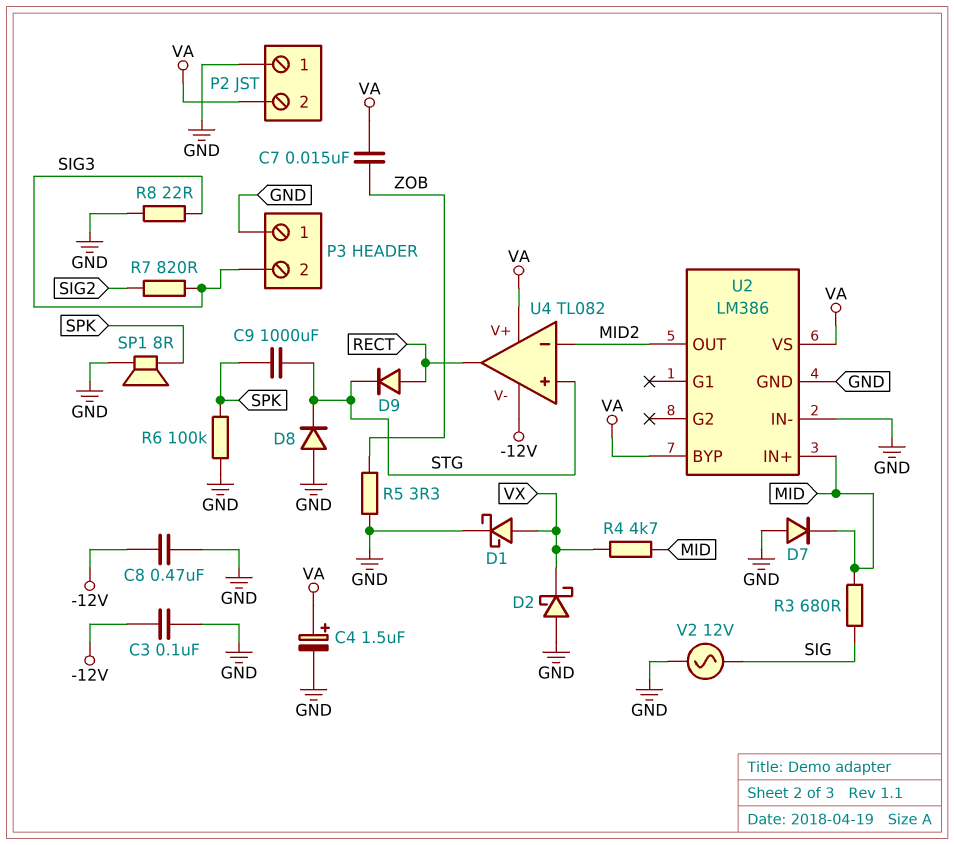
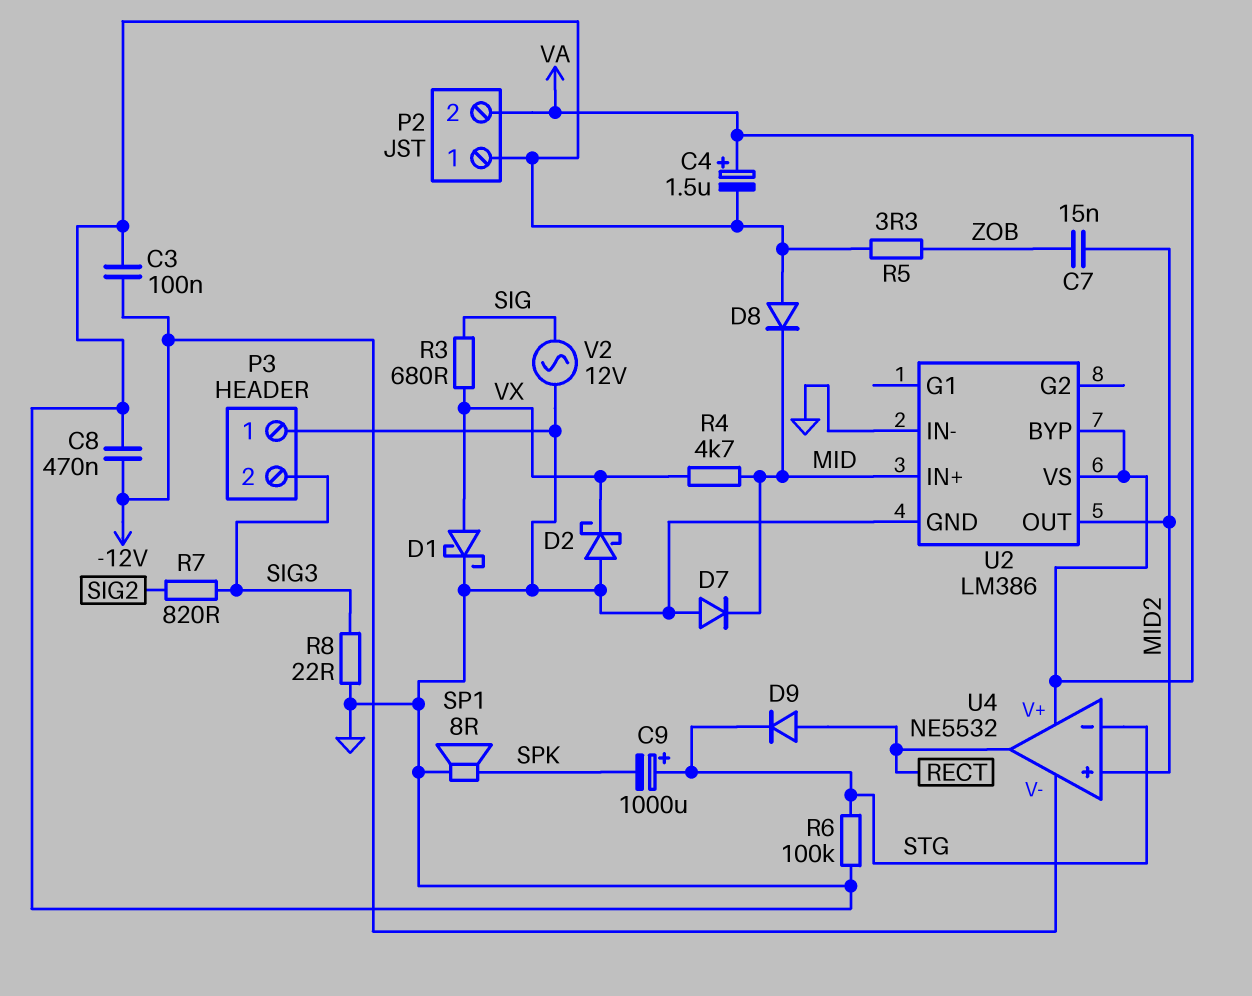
C7: 15nF (VA, ZOB) -> 15nF (MID2, ZOB)
C9: 1000uF (SPK, STG) -> 1000uF (plus STG, minus SPK)
D8: diode (A GND, K STG) -> diode (A GND, K MID)
R3: 680 (MID, SIG) -> 680 (SIG, VX)
R6: 100k (GND, SPK) -> 100k (GND, STG)
U4: TL082 -> NE5532
U4 pin in+: STG -> MID2
U4 pin in-: MID2 -> STG

